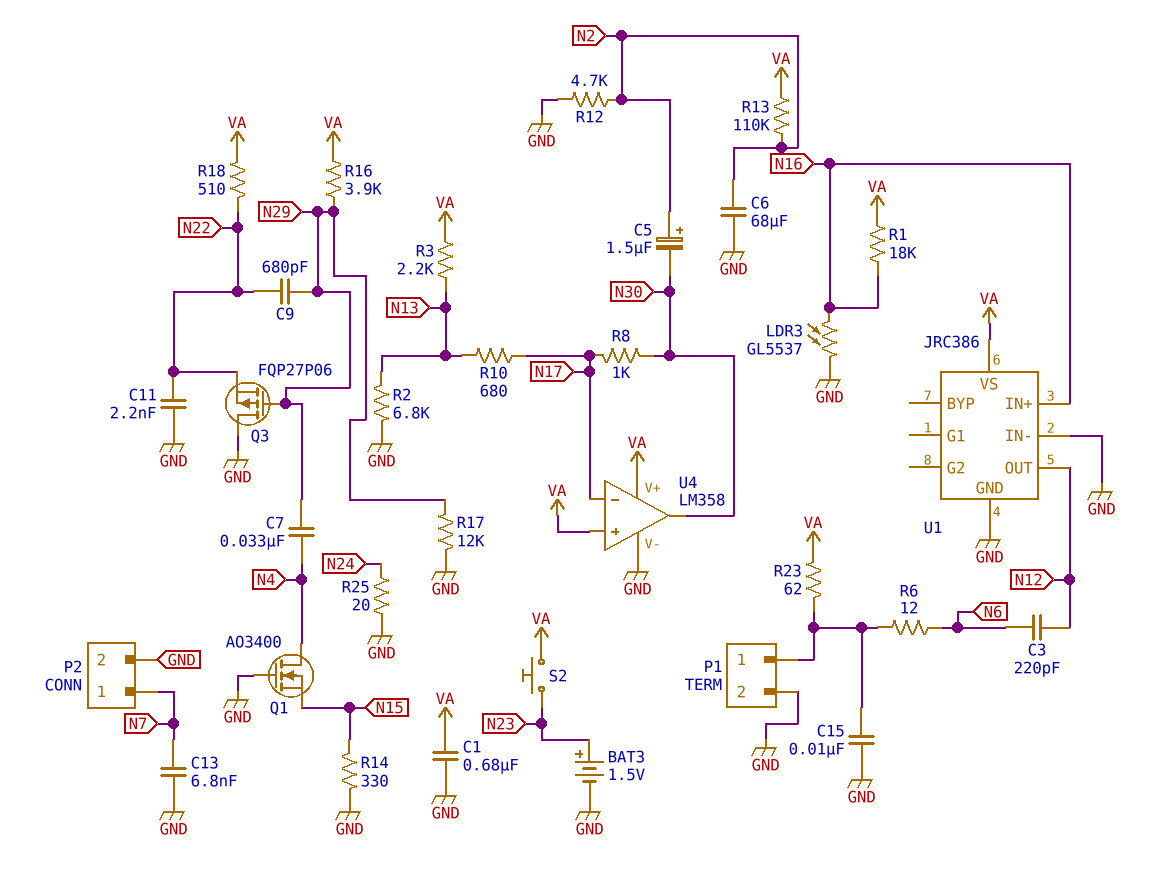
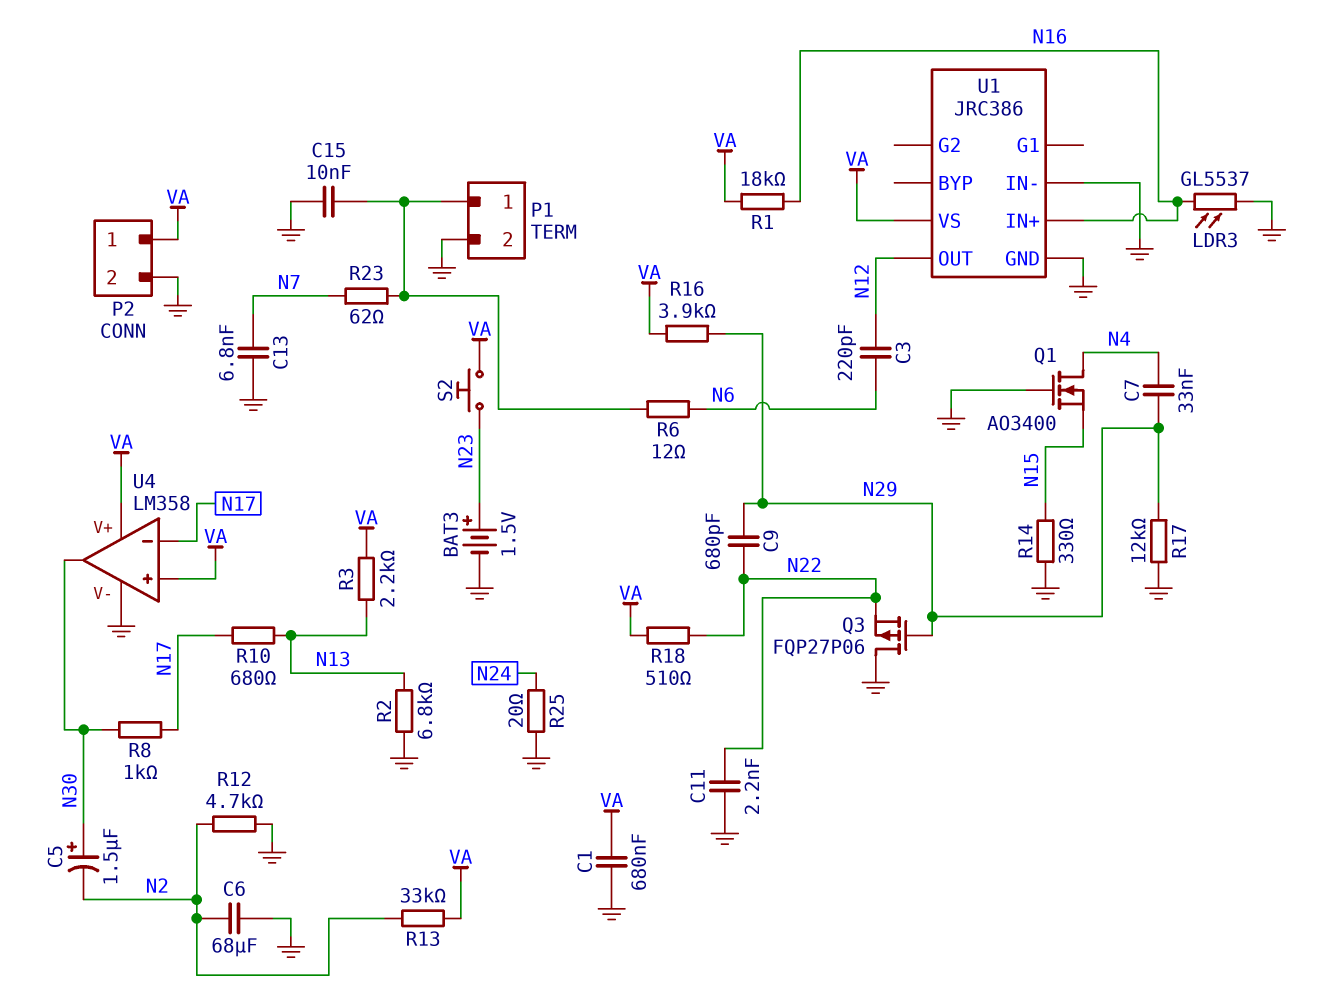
C5: 1.5uF (plus N2, minus N30) -> 1.5uF (plus N30, minus N2)
P2 pin 1: N7 -> VA
R13: 110k (N2, VA) -> 33k (N2, VA)
R23: 62 (P1/1, VA) -> 62 (N7, P1/1)

